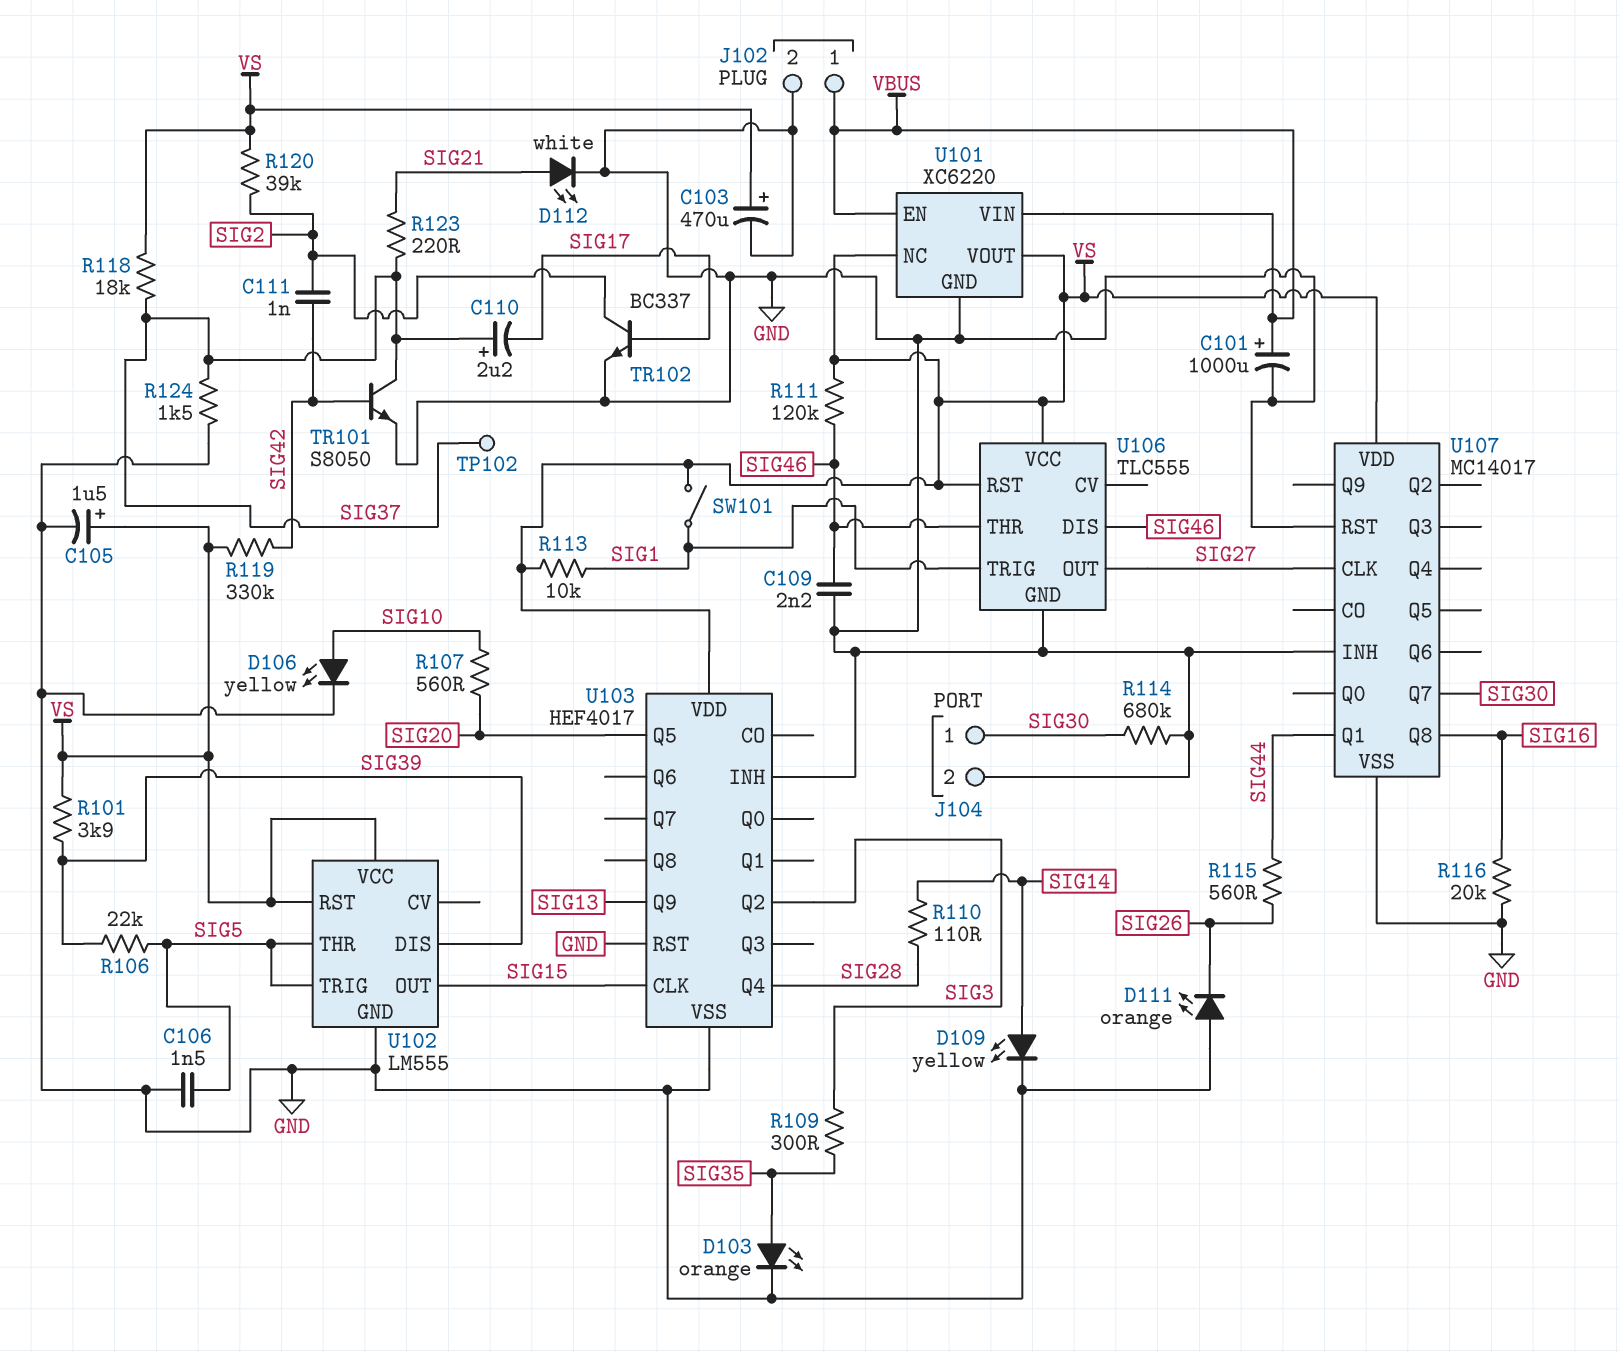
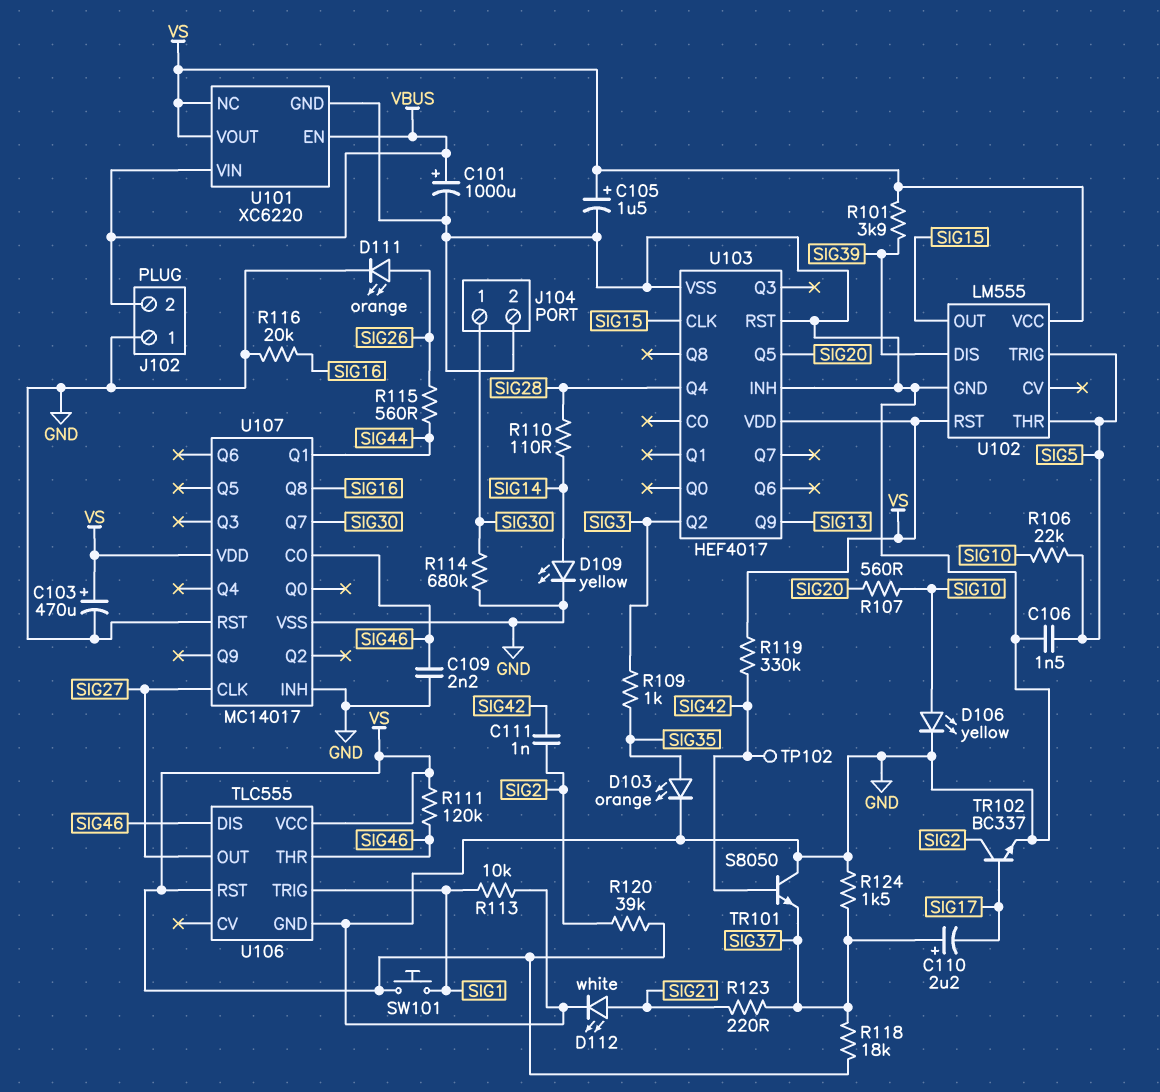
D111: LED orange (A GND, K SIG26) -> LED orange (A SIG26, K GND)
J102 pin 1: VBUS -> GND
J102 pin 2: GND -> VBUS
R106: 22k (SIG5, SIG39) -> 22k (SIG5, SIG10)
R109: 300 (SIG3, SIG35) -> 1k (SIG3, SIG35)
R113: 10k (SIG1, VS) -> 10k (GND, SIG1)
SW101: switch (SIG1, VS) -> button (SIG1, VS)
TP102: test point (SIG37) -> test point (SIG42)
TR101: NPN S8050 (B SIG42, C SIG37, E GND) -> NPN S8050 (B SIG42, C GND, E SIG37)
U107 pin CO: none -> SIG46

